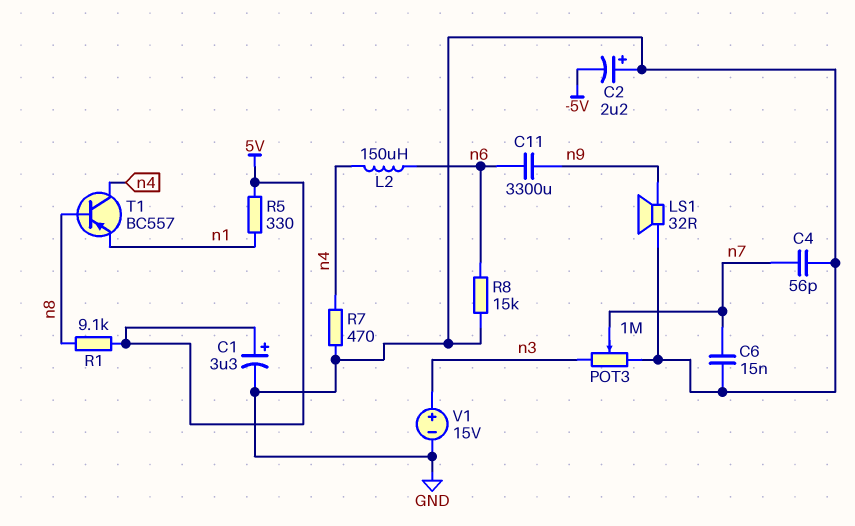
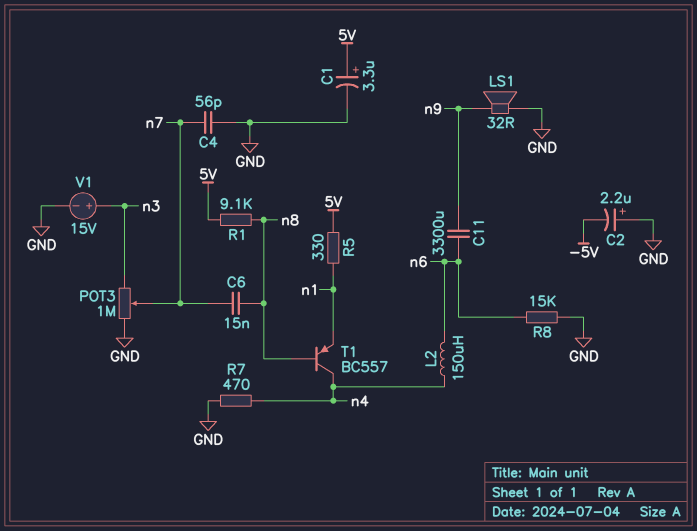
C6: 15nF (GND, n7) -> 15nF (n7, n8)

